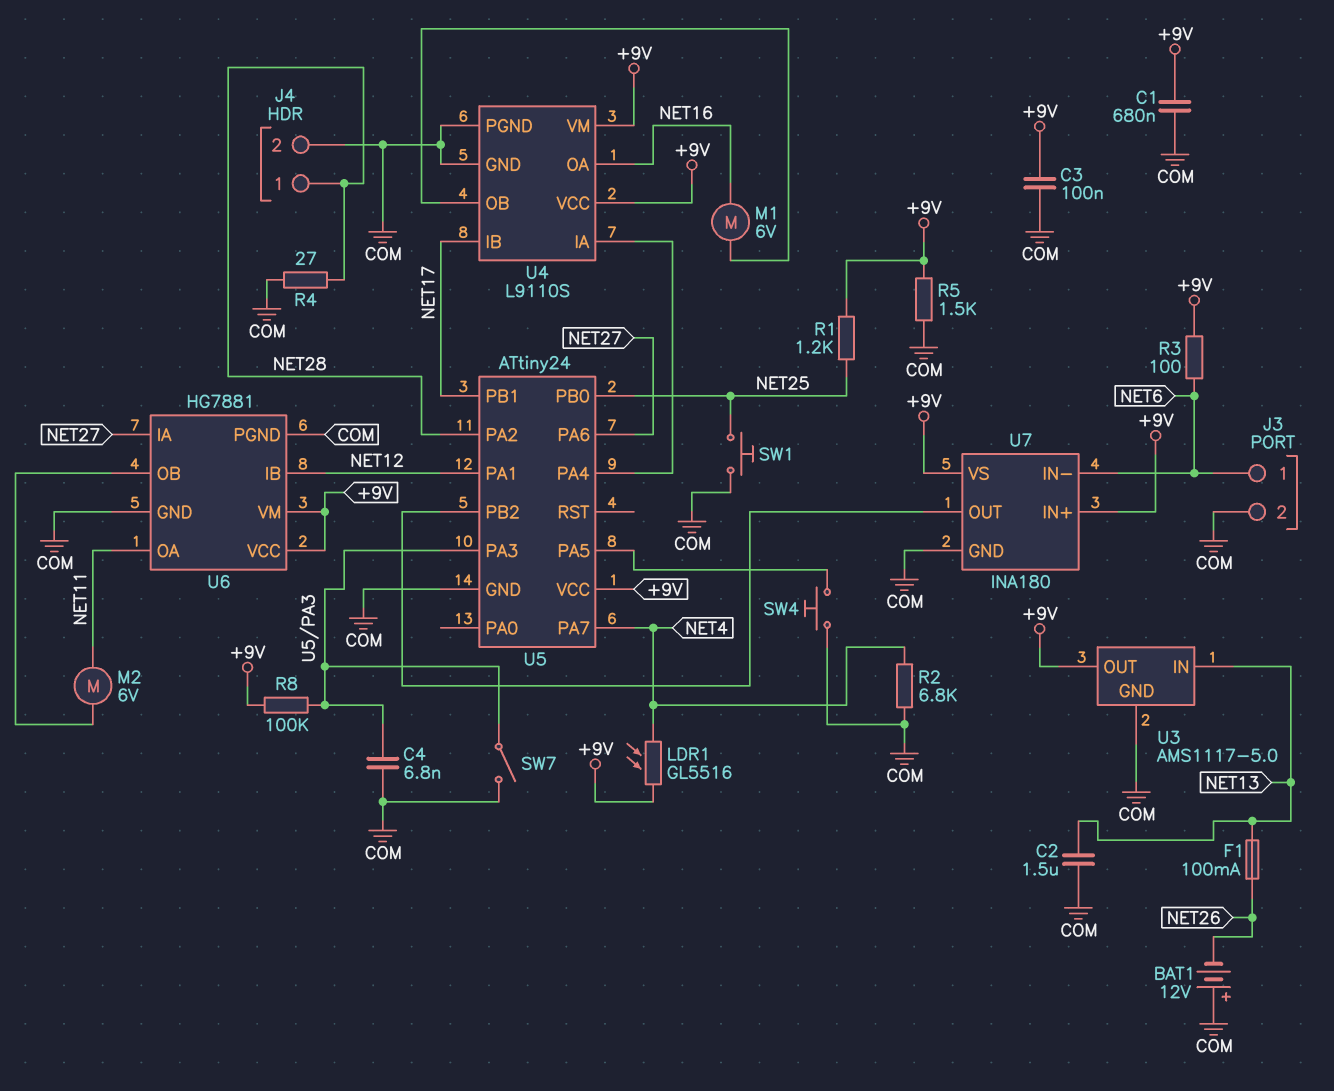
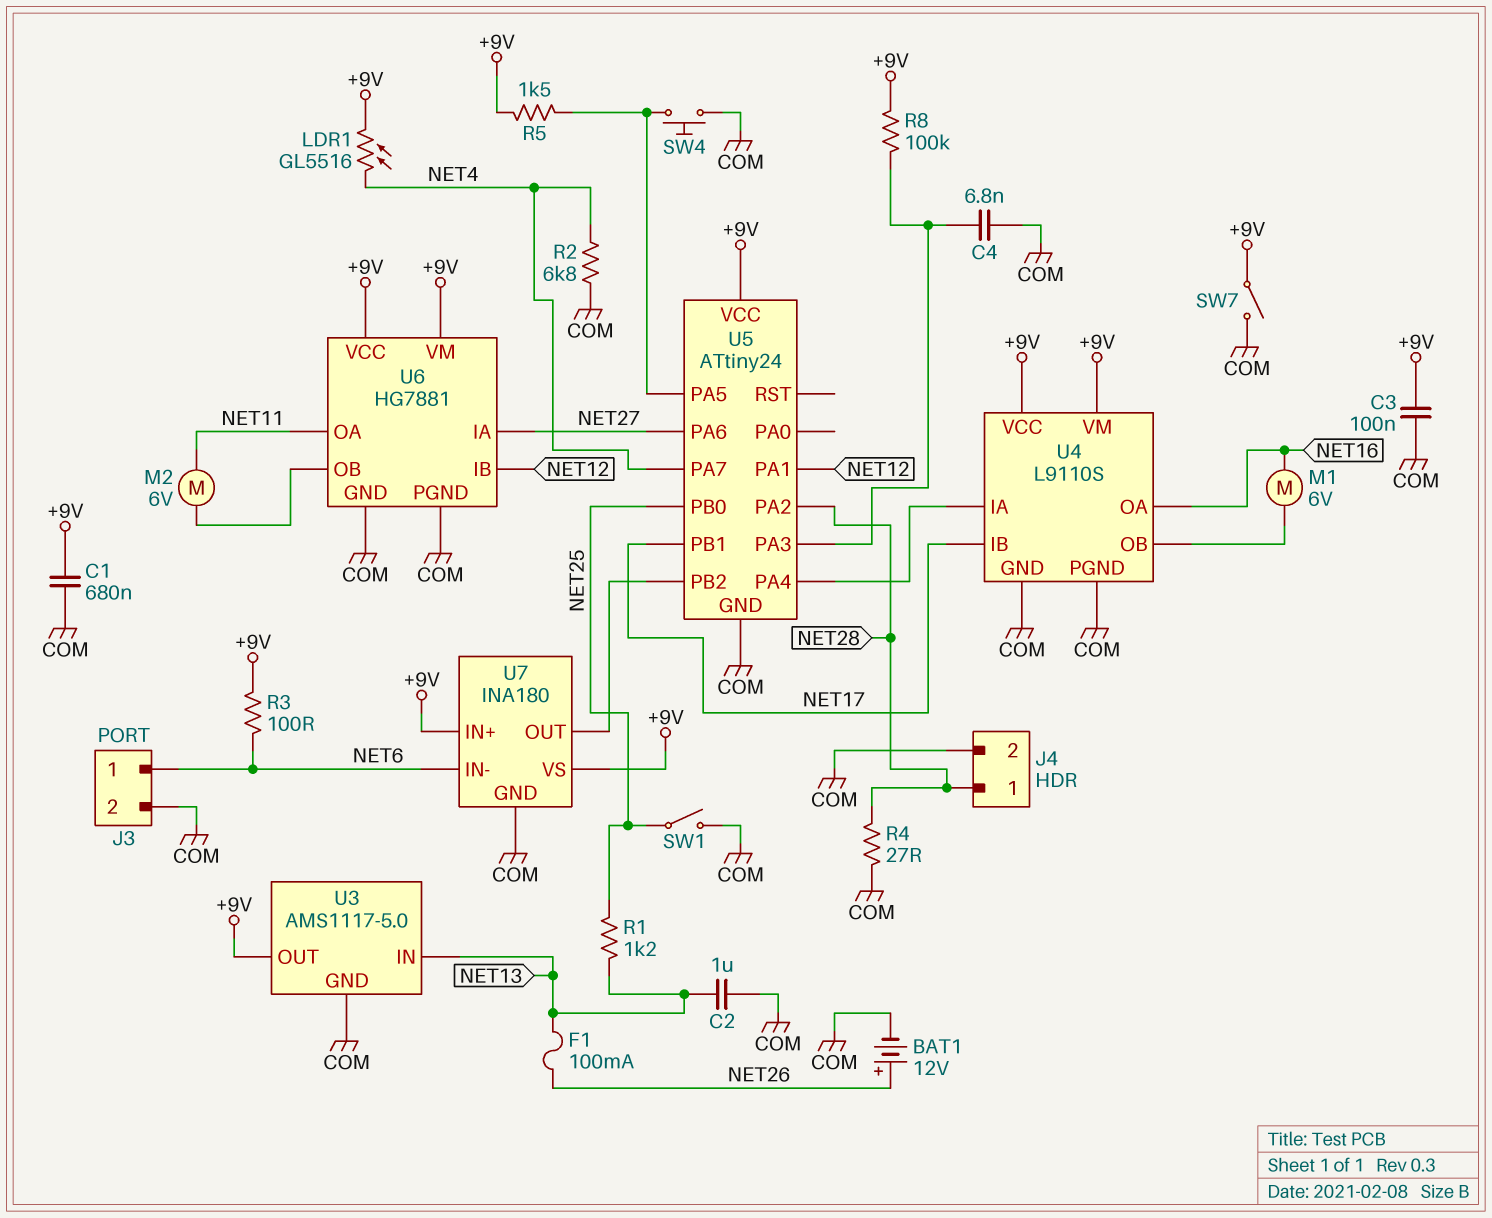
BAT1: 12V (plus COM, minus NET26) -> 12V (plus NET26, minus COM)
C2: 1.5uF (COM, NET13) -> 1uF (COM, NET13)
R1: 1.2k (+9V, NET25) -> 1.2k (NET13, NET25)
R5: 1.5k (+9V, COM) -> 1.5k (+9V, U5/PA5)
SW1: button (COM, NET25) -> switch (COM, NET25)
SW7: switch (COM, U5/PA3) -> switch (+9V, COM)

